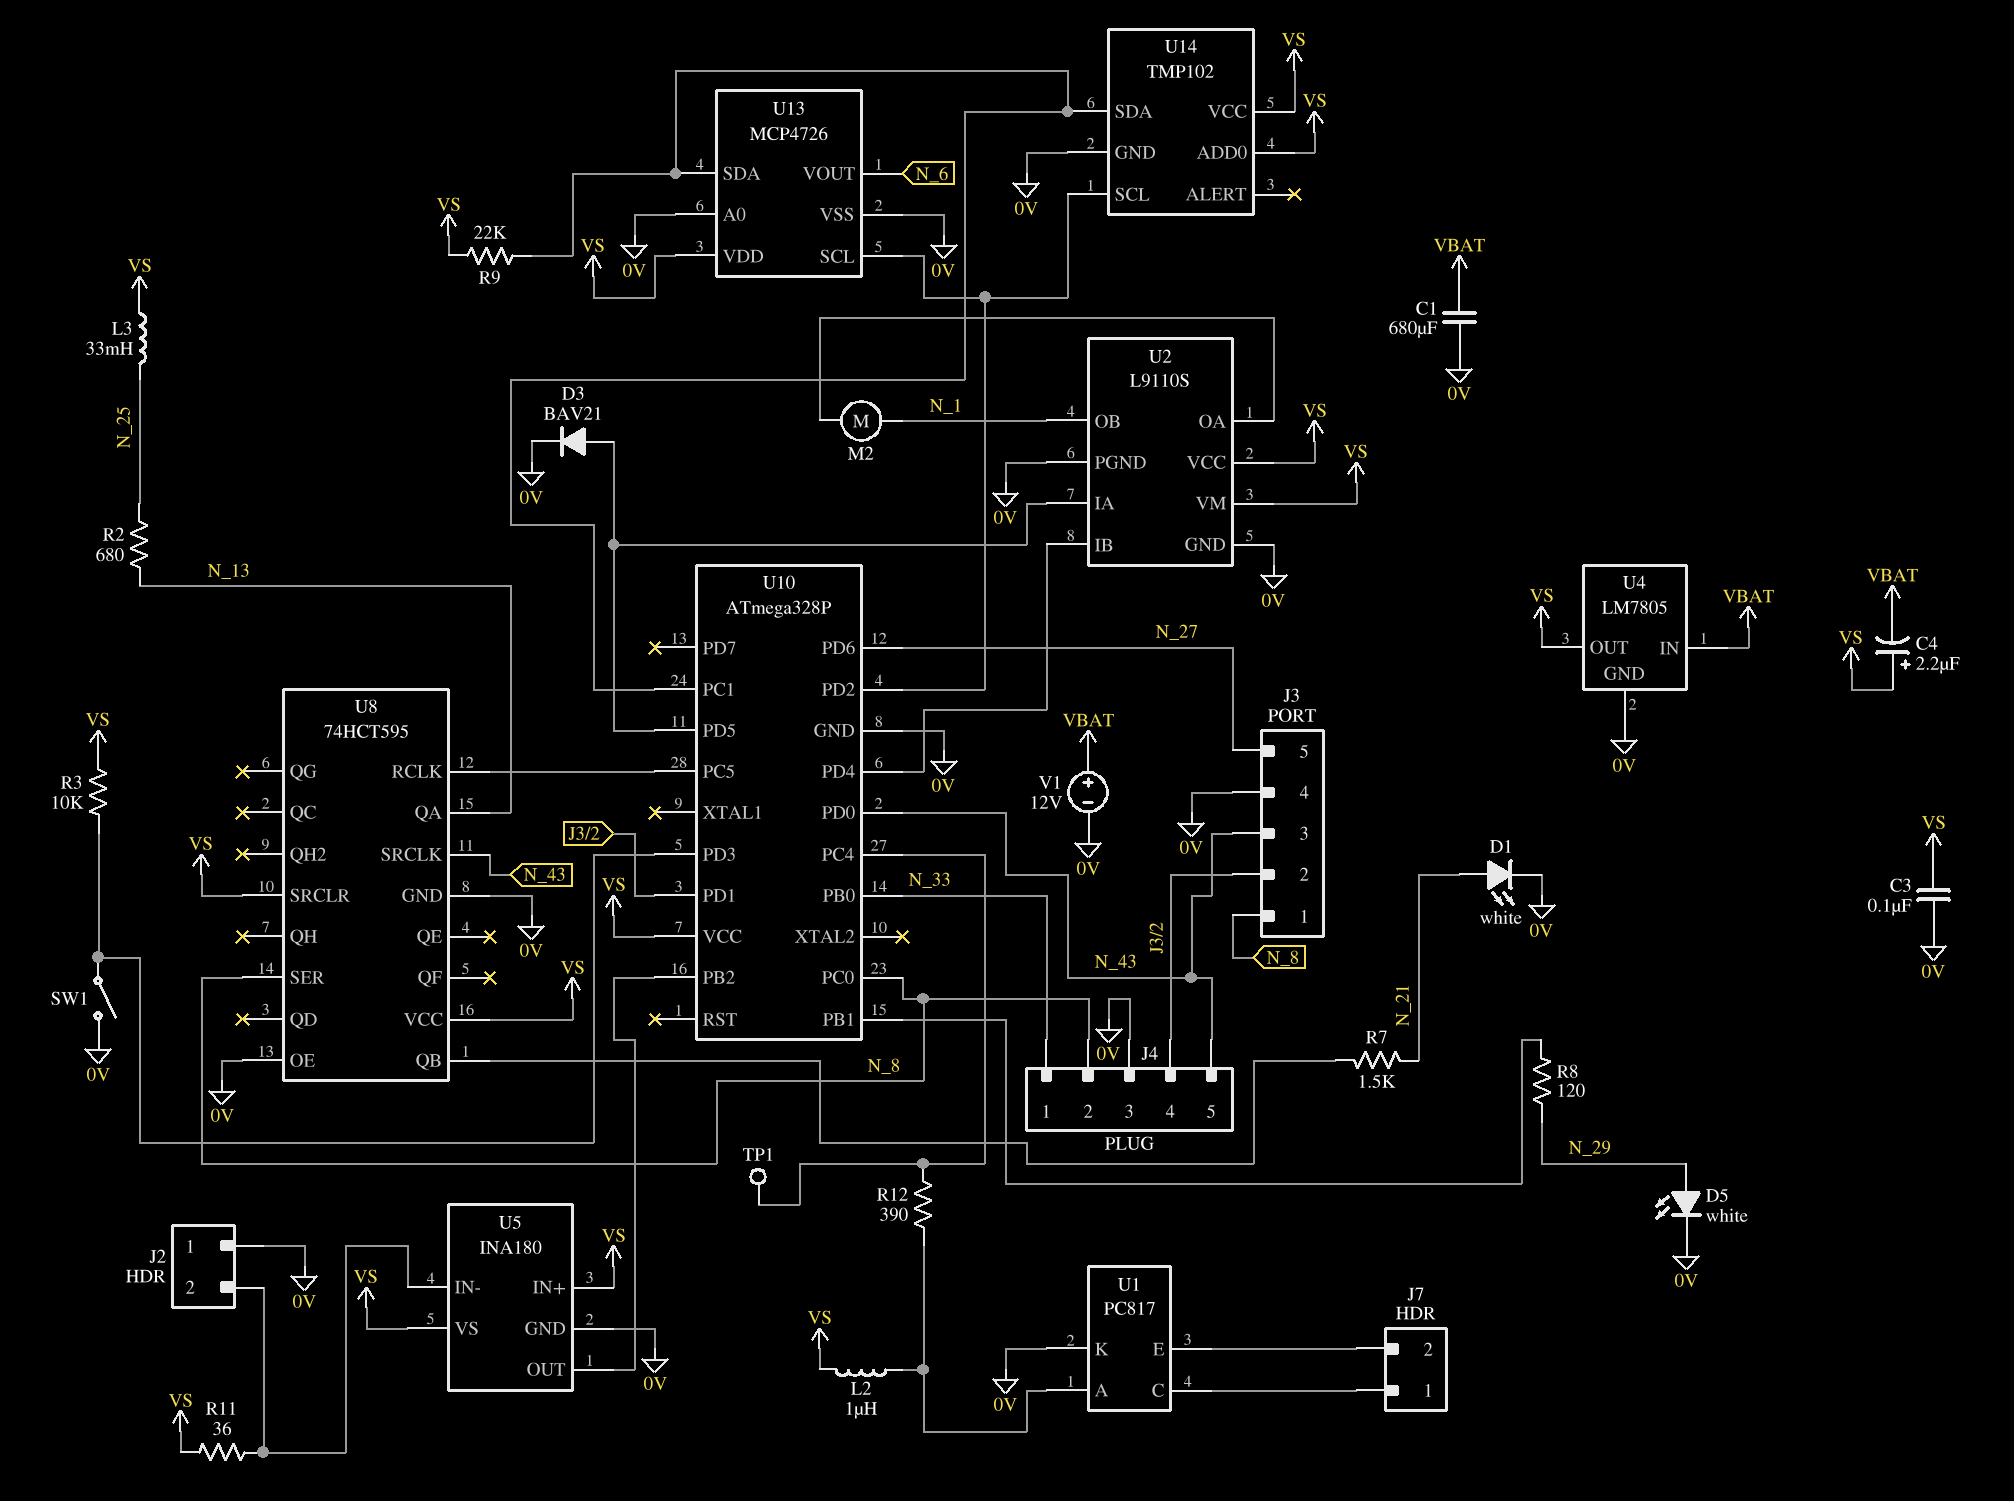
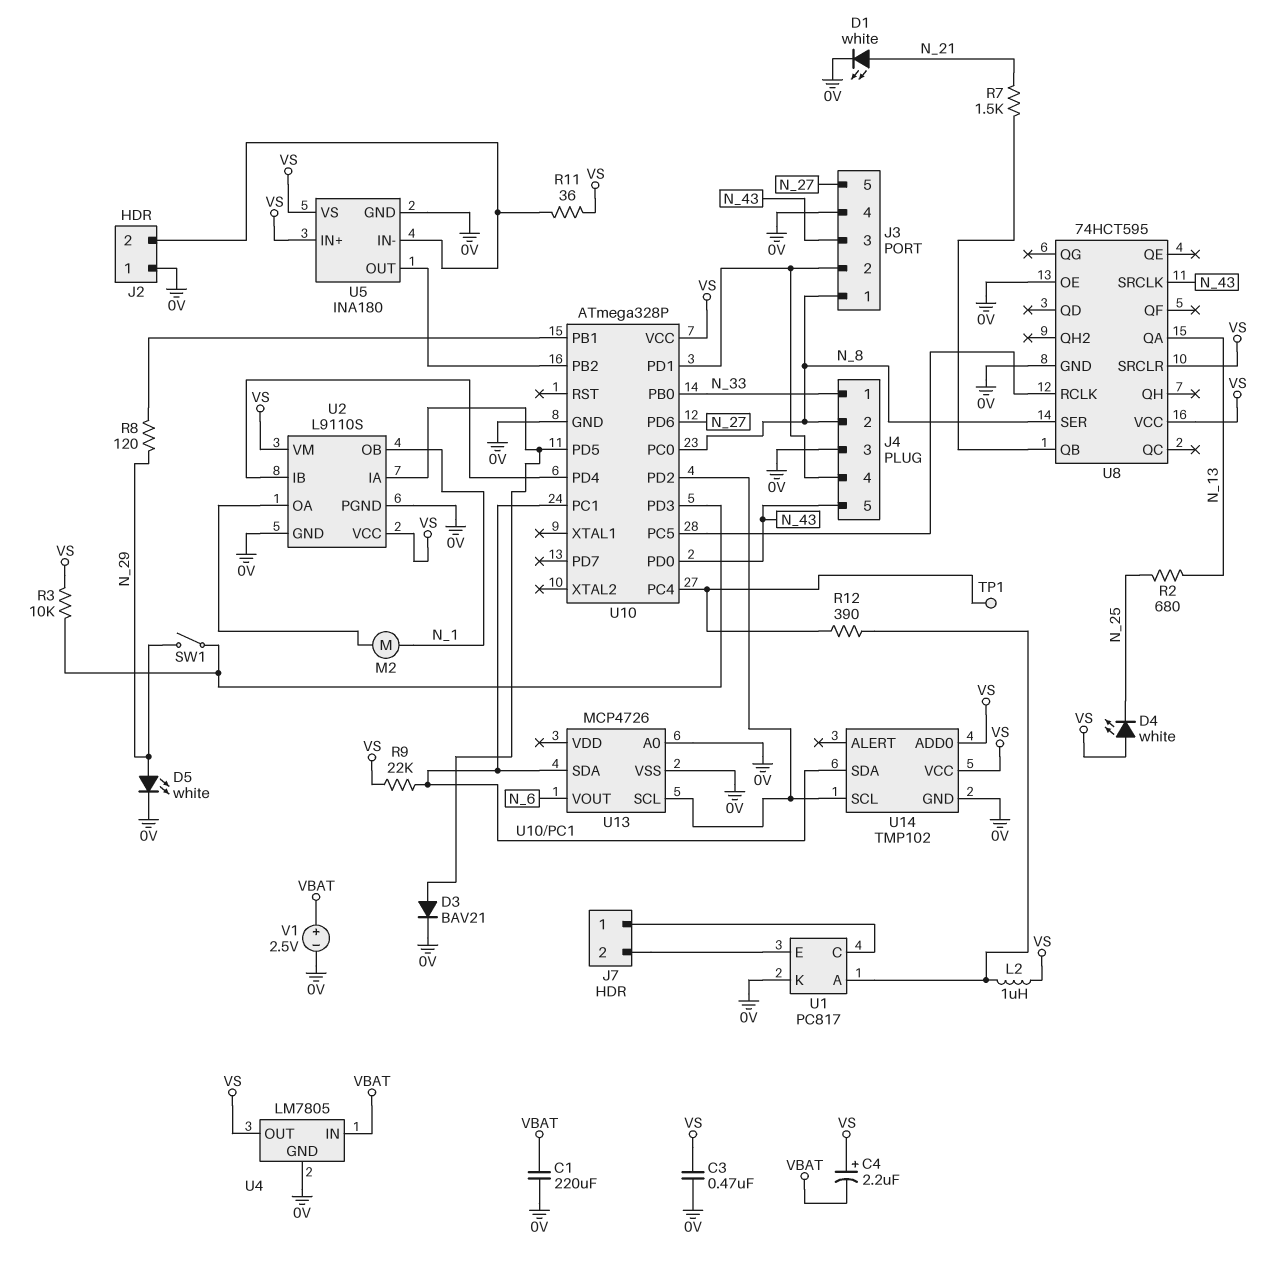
C1: 680uF (0V, VBAT) -> 220uF (0V, VBAT)
C3: 100nF (0V, VS) -> 470nF (0V, VS)
D4: none -> LED white (A VS, K N_25)
L3: 33mH (N_25, VS) -> none
SW1: switch (0V, U10/PD3) -> switch (N_29, U10/PD3)
U13 pin VDD: VS -> none
V1: 12V (plus VBAT, minus 0V) -> 2.5V (plus VBAT, minus 0V)

